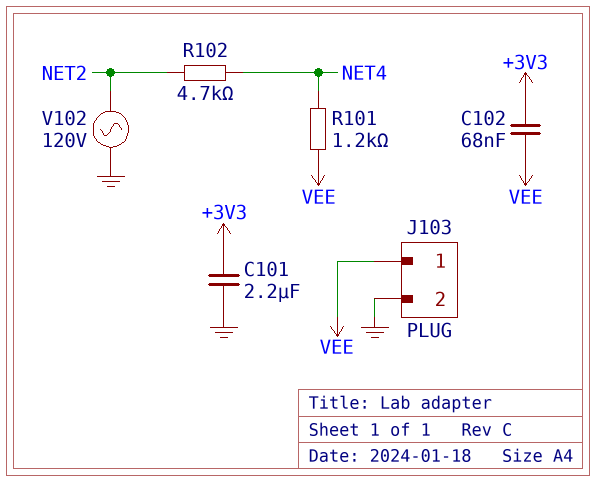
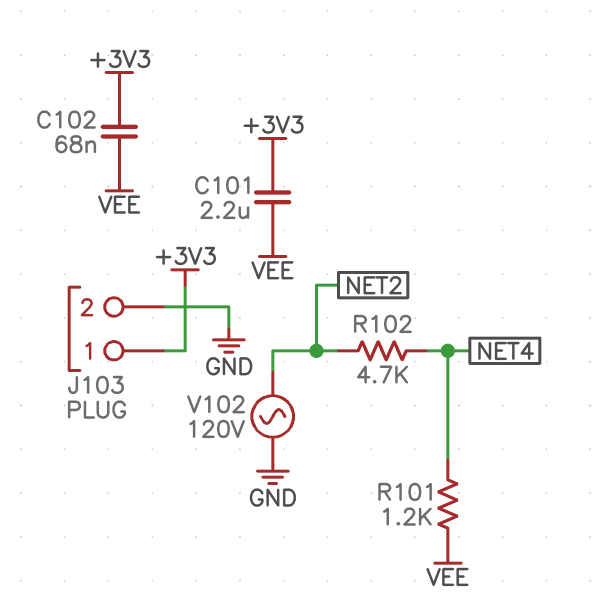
C101: 2.2uF (+3V3, GND) -> 2.2uF (+3V3, VEE)
J103 pin 1: VEE -> +3V3

